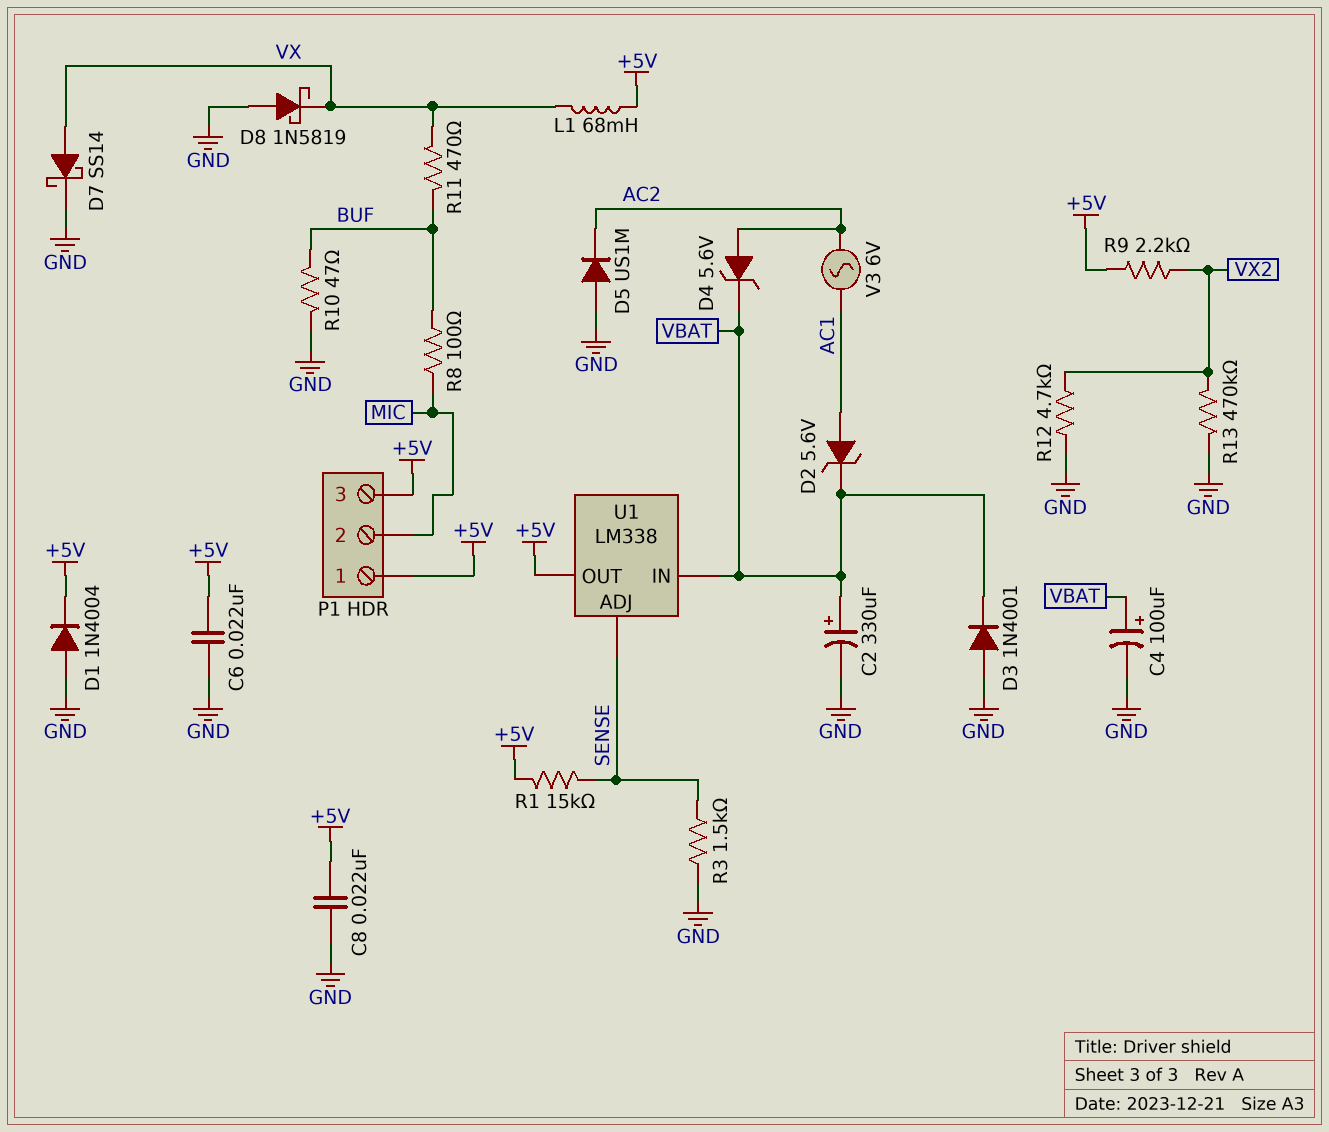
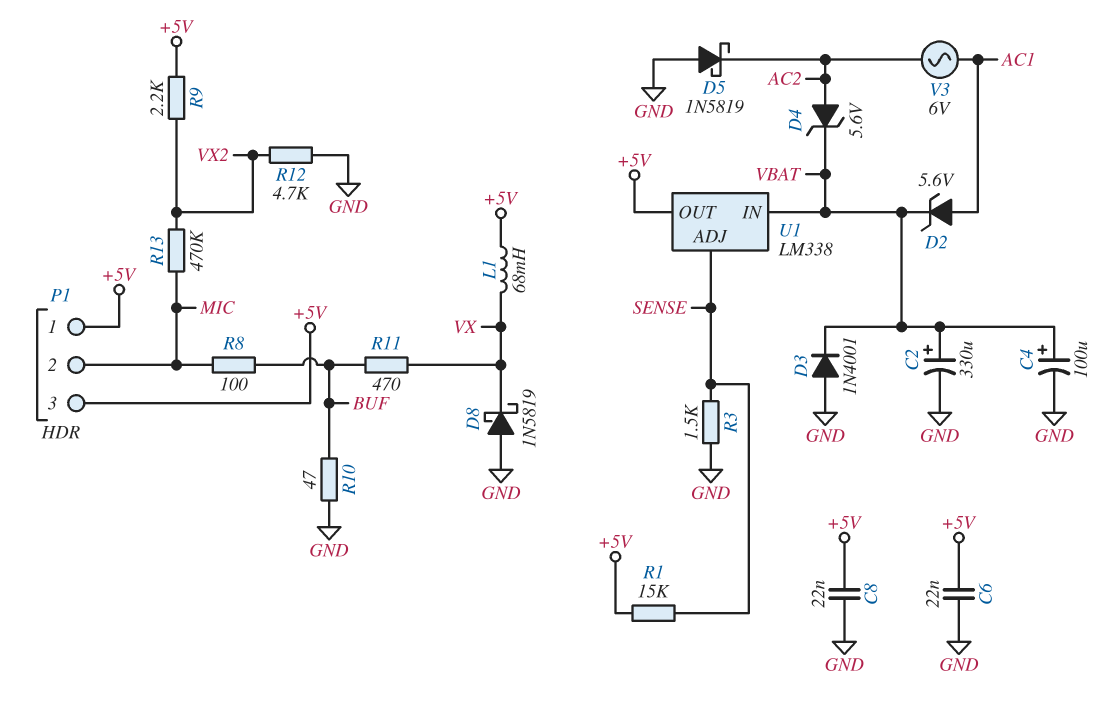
D1: diode 1N4004 (A GND, K +5V) -> none
D5: diode US1M (A GND, K AC2) -> schottky 1N5819 (A GND, K AC2)
D7: schottky SS14 (A VX, K GND) -> none
R13: 470k (GND, VX2) -> 470k (MIC, VX2)

